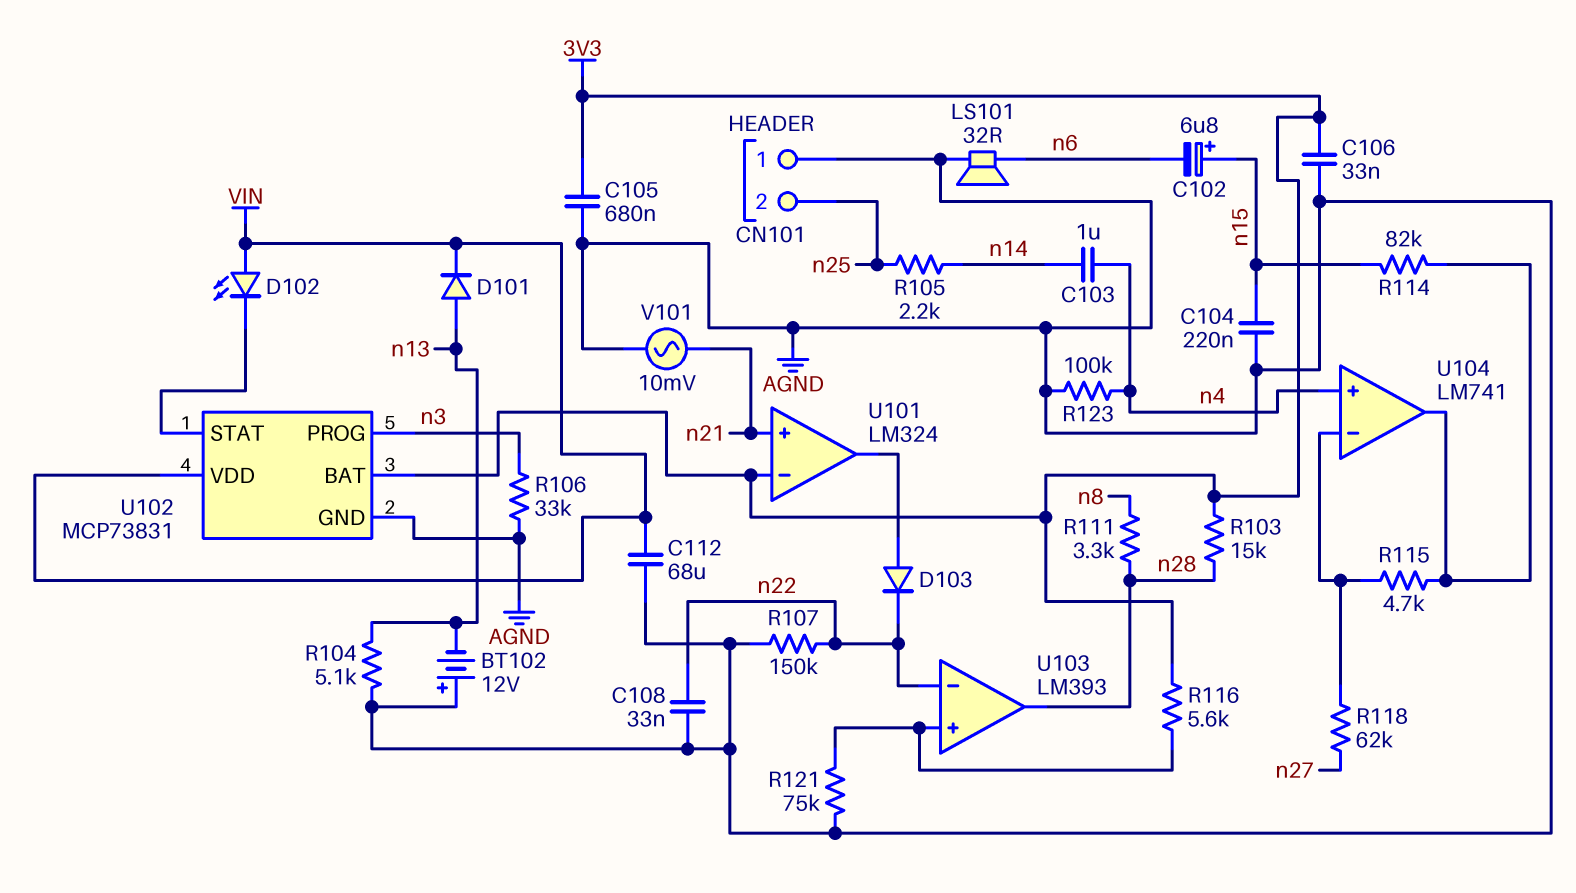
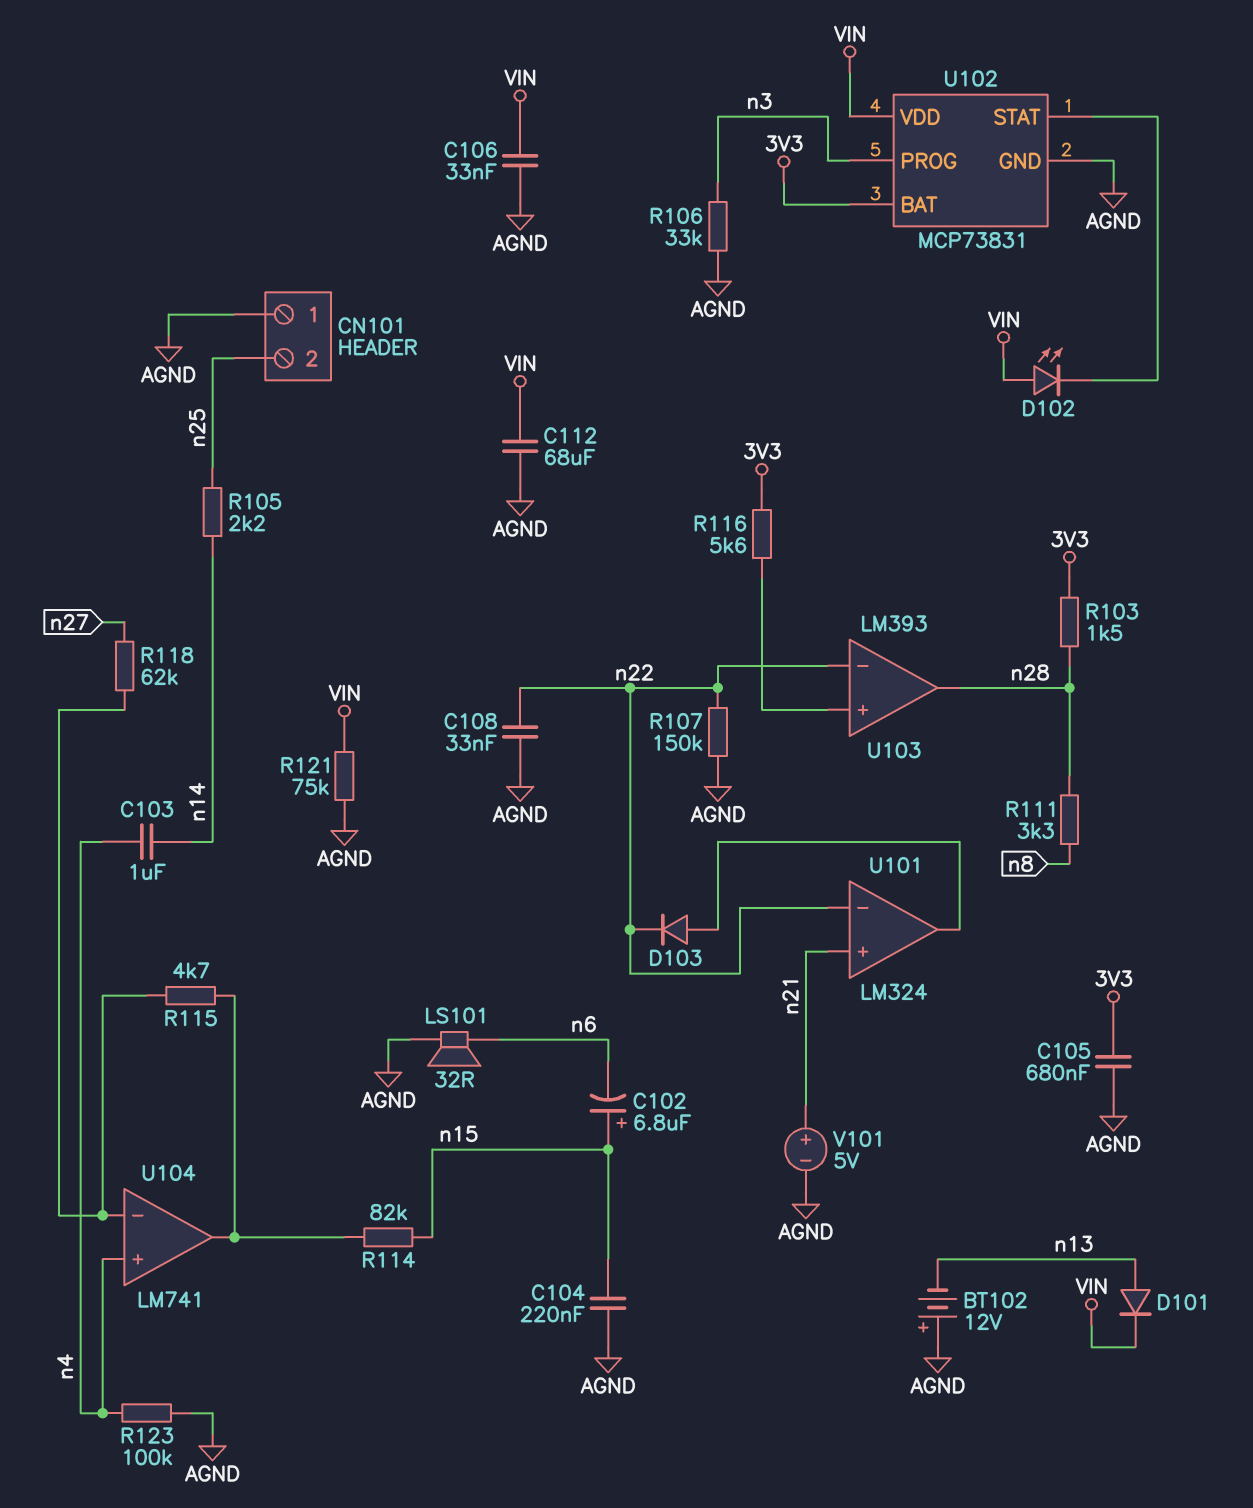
C106: 33nF (3V3, AGND) -> 33nF (AGND, VIN)
R103: 15k (3V3, n28) -> 1.5k (3V3, n28)
R104: 5.1k (AGND, n13) -> none
R121: 75k (AGND, U103/in+) -> 75k (AGND, VIN)
U101 pin in-: 3V3 -> n22
V101: AC 10mV (AGND, n21) -> 5V (plus n21, minus AGND)

